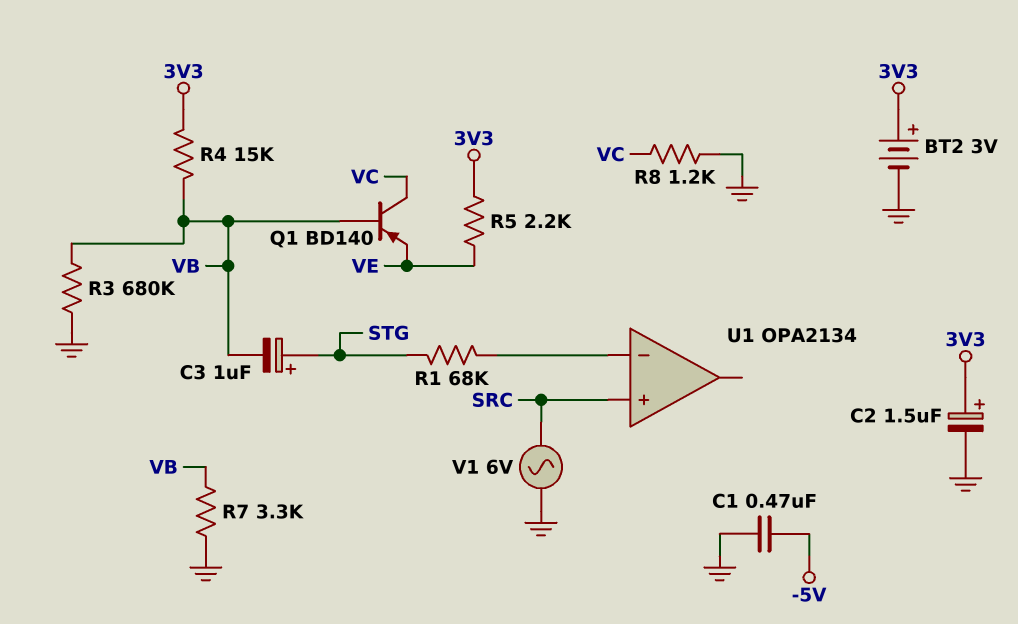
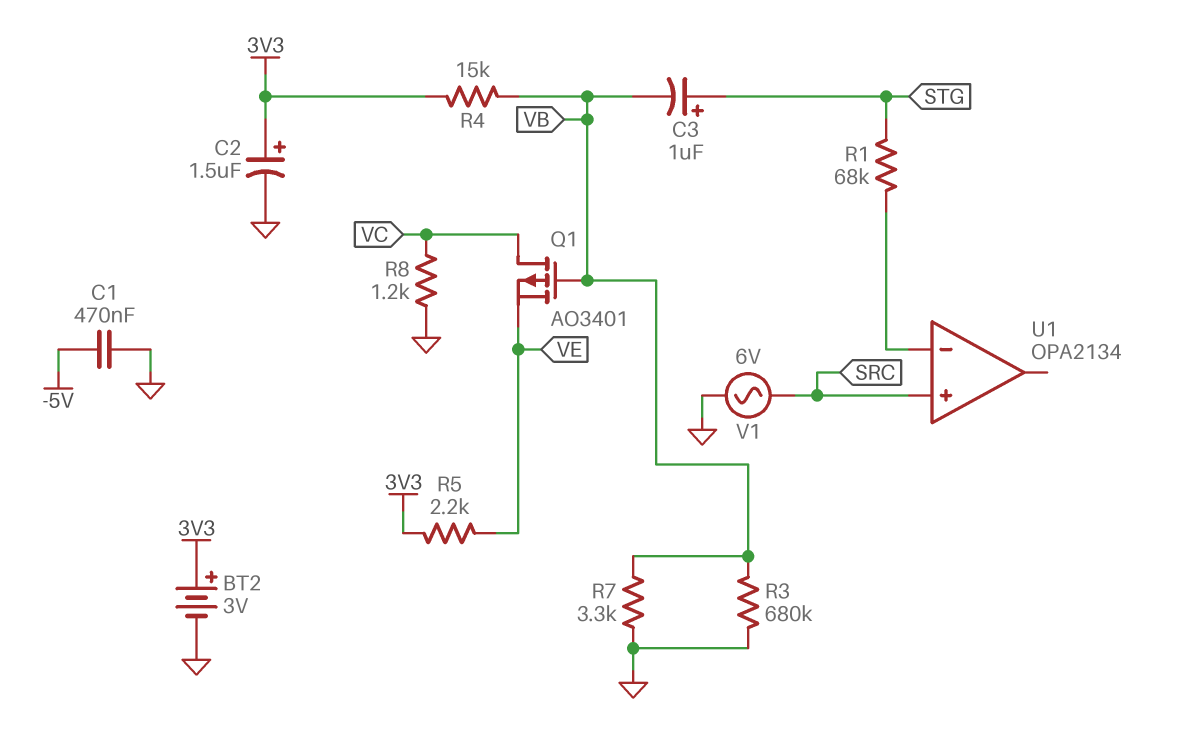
Q1: PNP BD140 (B VB, C VC, E VE) -> PMOS AO3401 (G VB, D VC, S VE)

